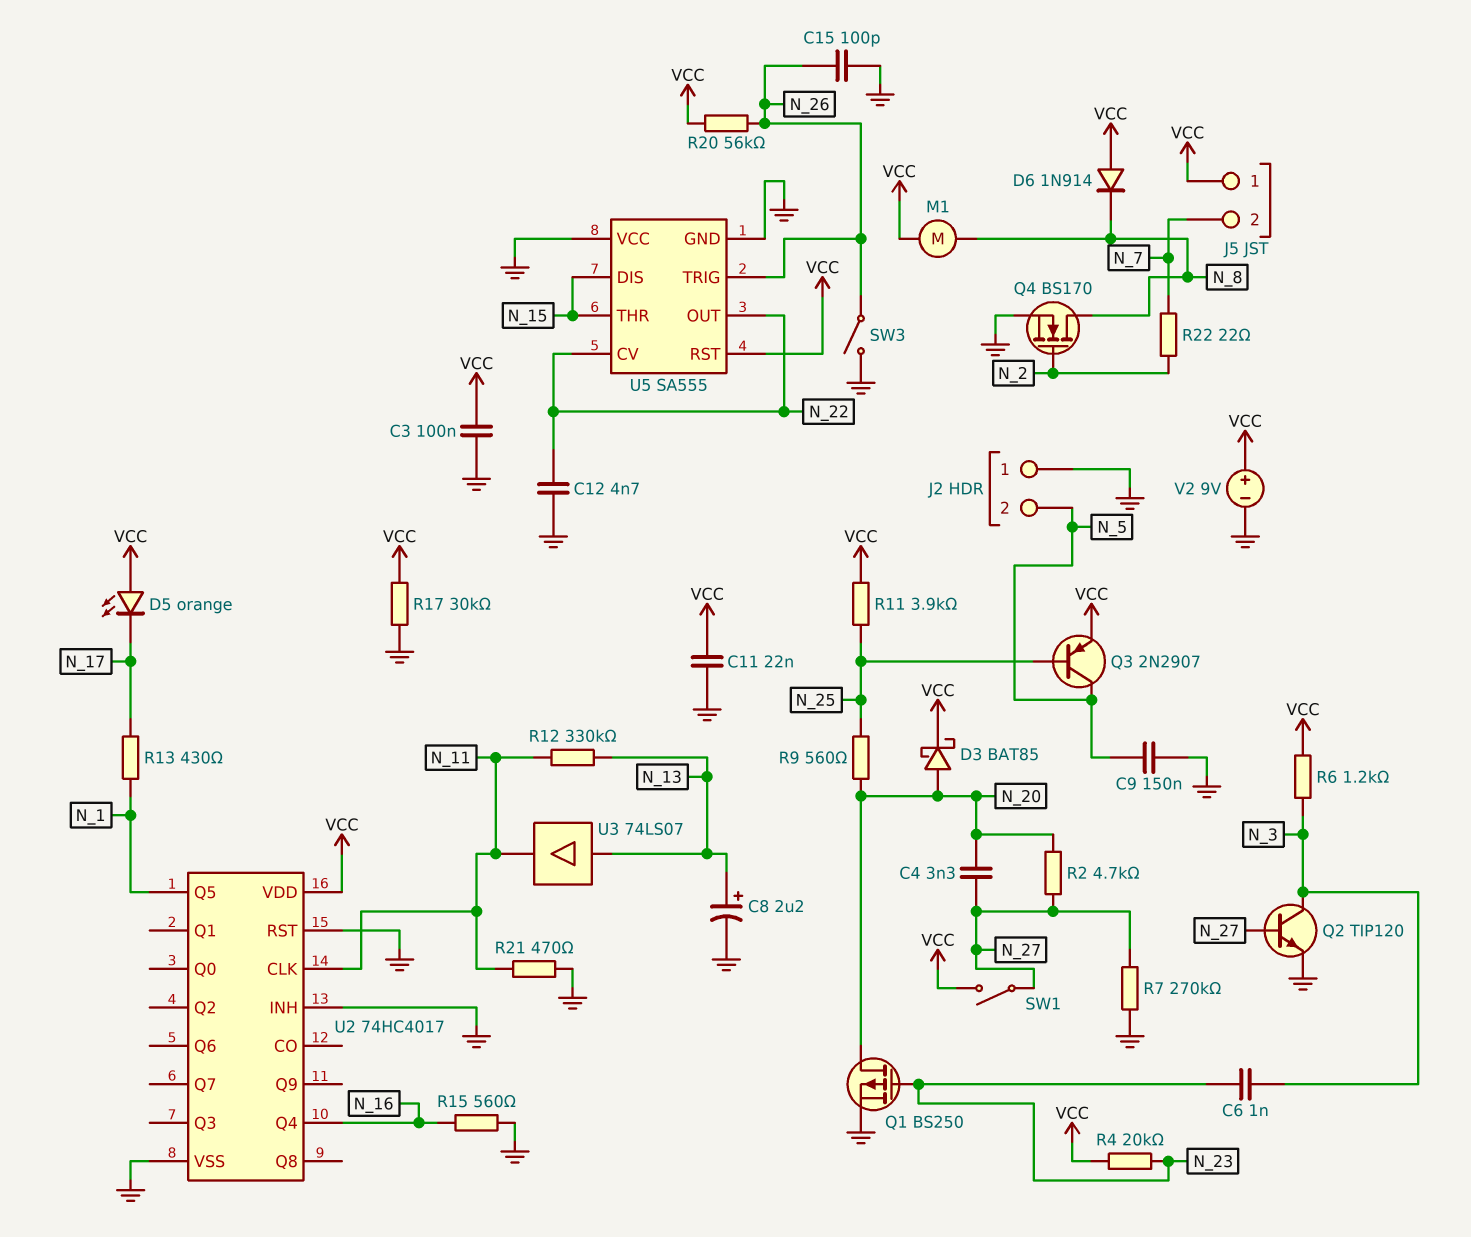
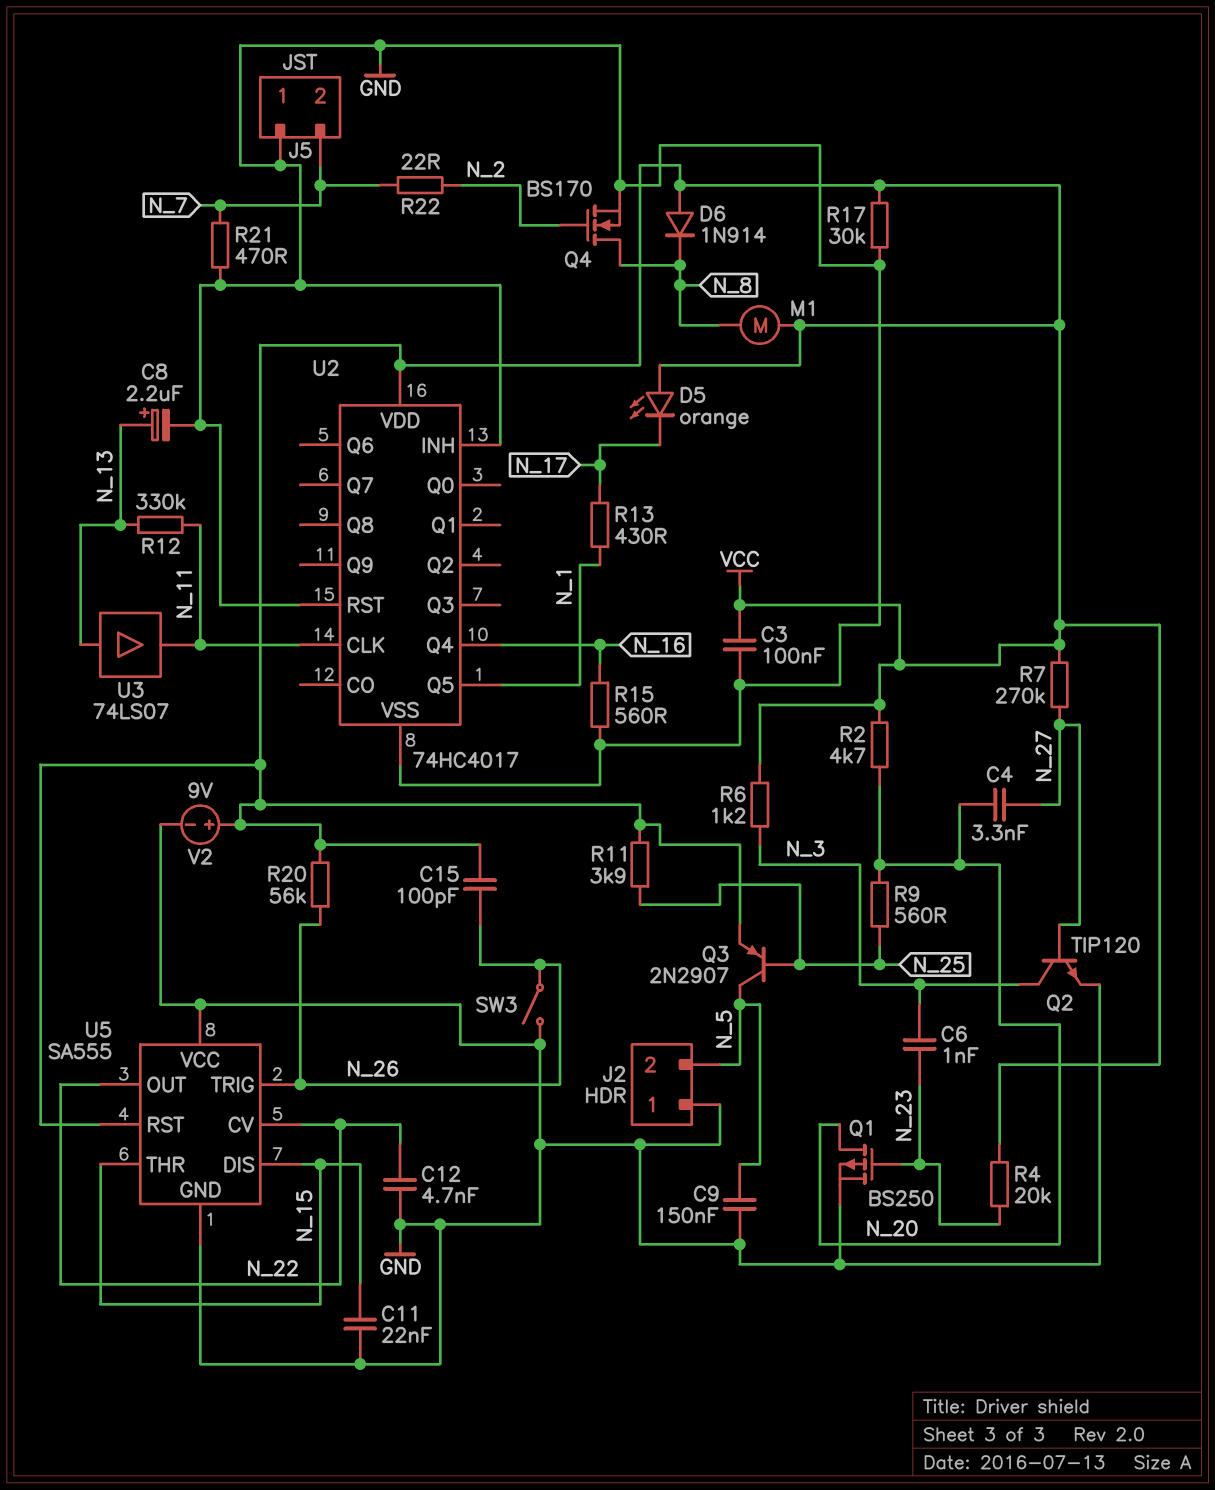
C11: 22nF (GND, VCC) -> 22nF (GND, N_15)
C15: 100pF (GND, N_26) -> 100pF (N_26, VCC)
D3: schottky BAT85 (A N_20, K VCC) -> none
J5 pin 1: VCC -> GND
R2: 4.7k (N_20, N_27) -> 4.7k (N_20, VCC)
R7: 270k (GND, N_27) -> 270k (N_27, VCC)
R21: 470 (GND, N_11) -> 470 (GND, N_7)
SW1: switch (N_27, VCC) -> none

